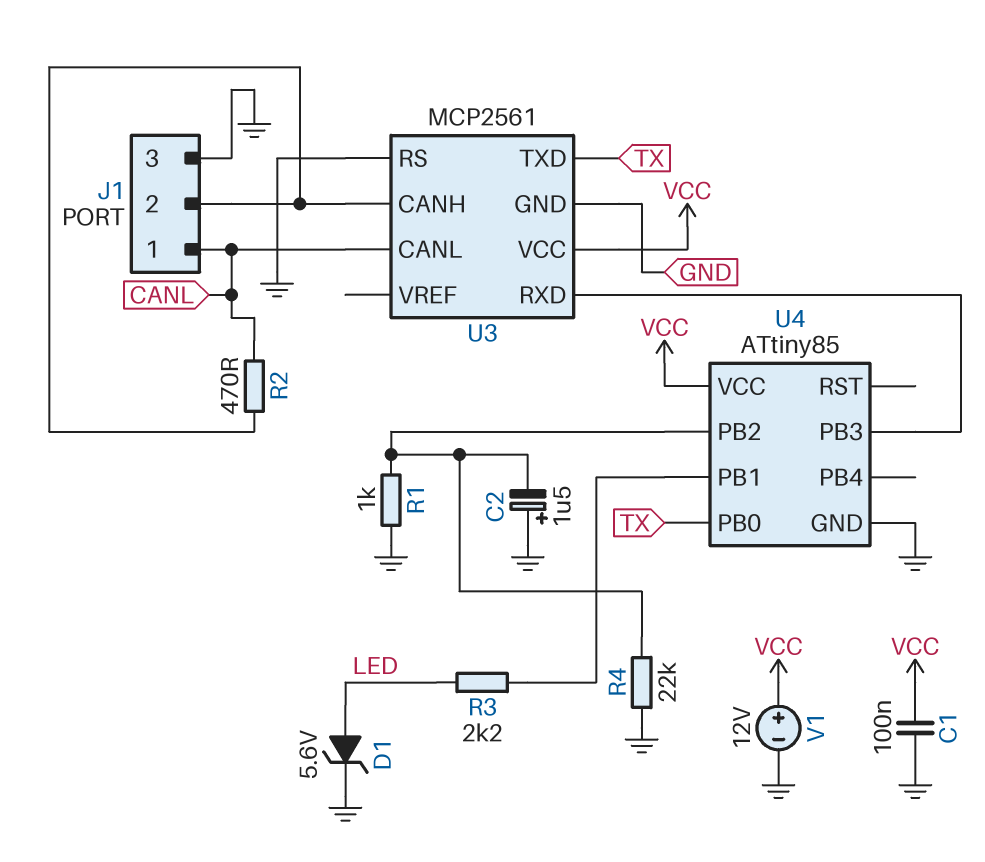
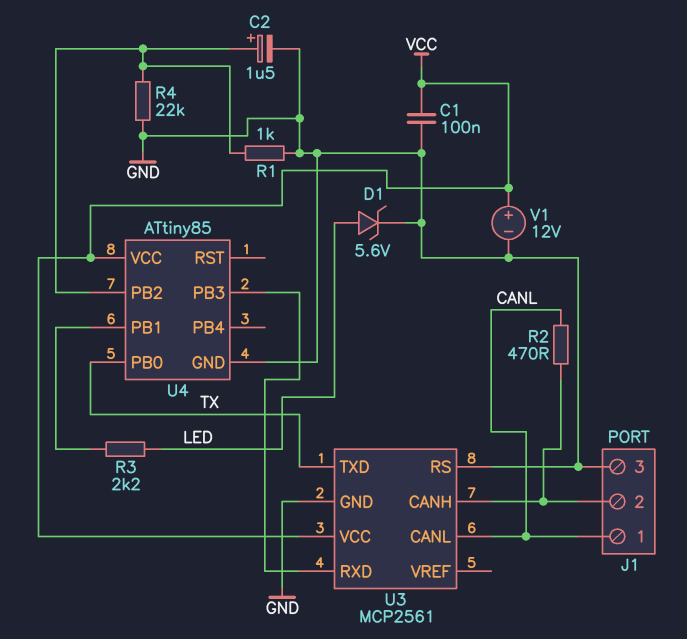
C2: 1.5uF (plus GND, minus U4/PB2) -> 1.5uF (plus U4/PB2, minus GND)

